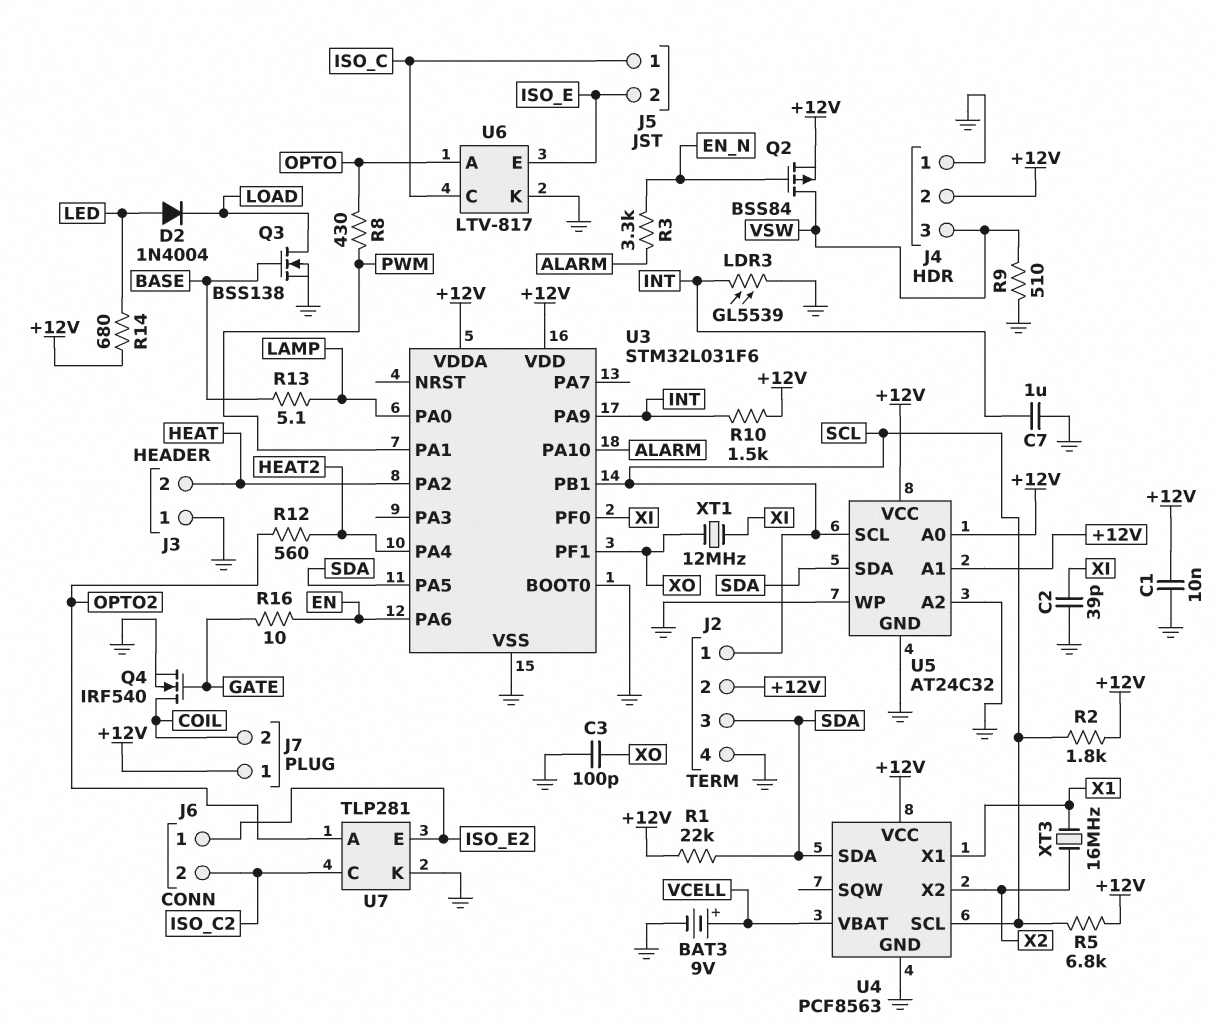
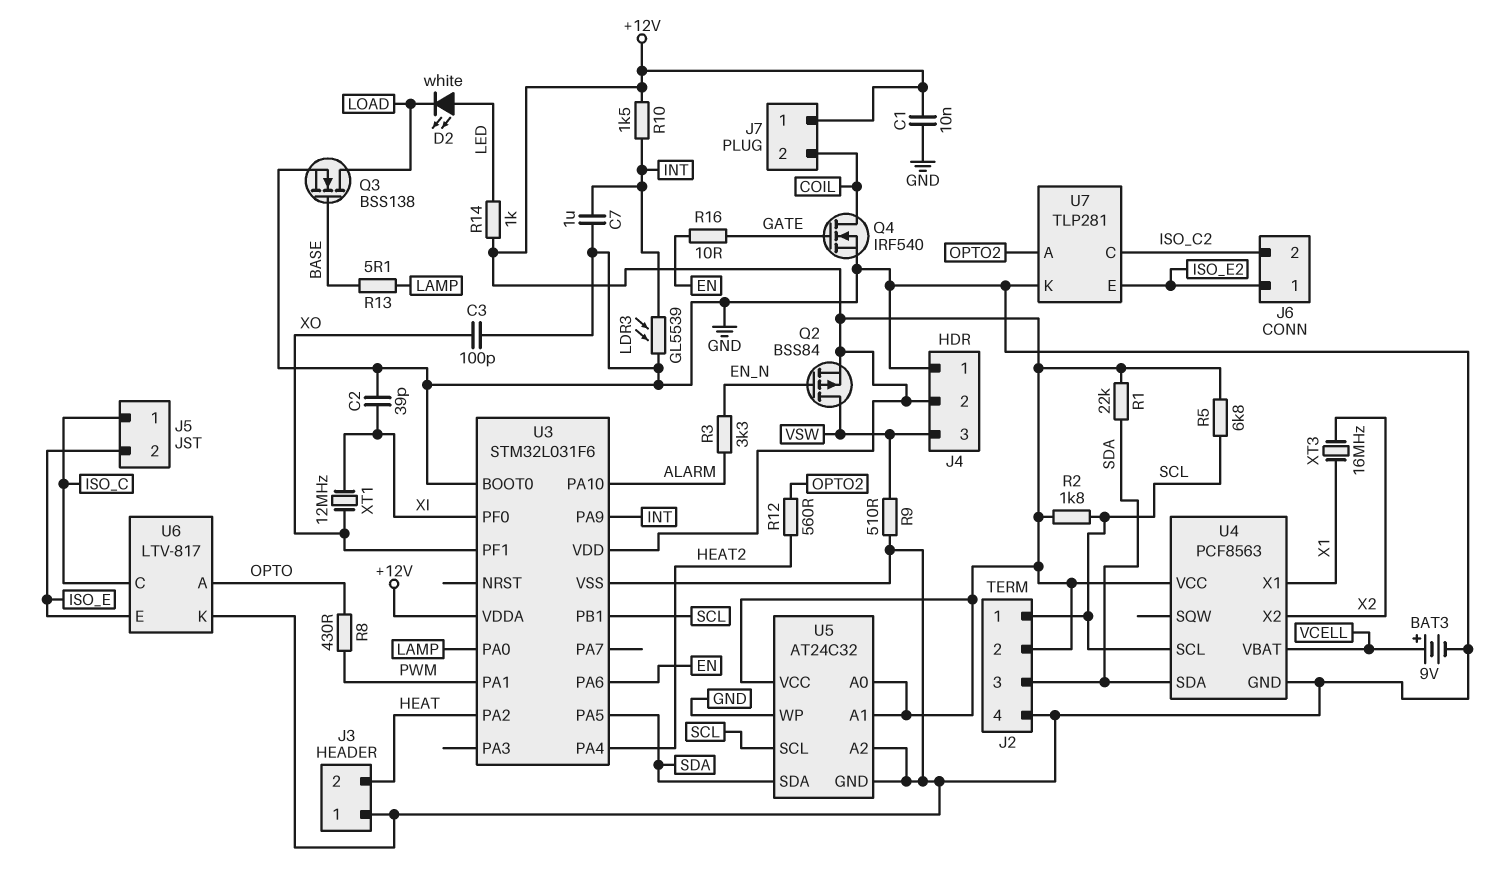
D2: diode 1N4004 (A LED, K LOAD) -> LED white (A LED, K LOAD)
R14: 680 (+12V, LED) -> 1k (+12V, LED)

